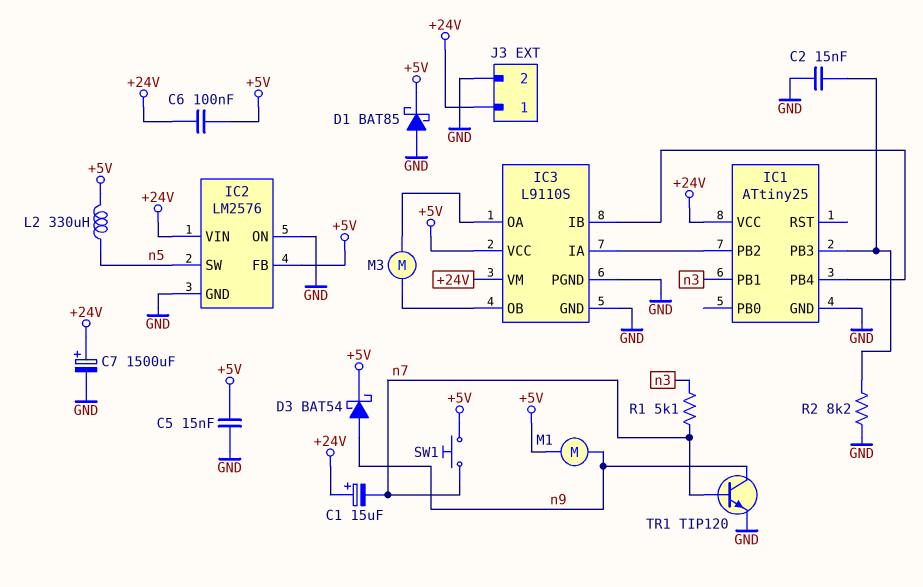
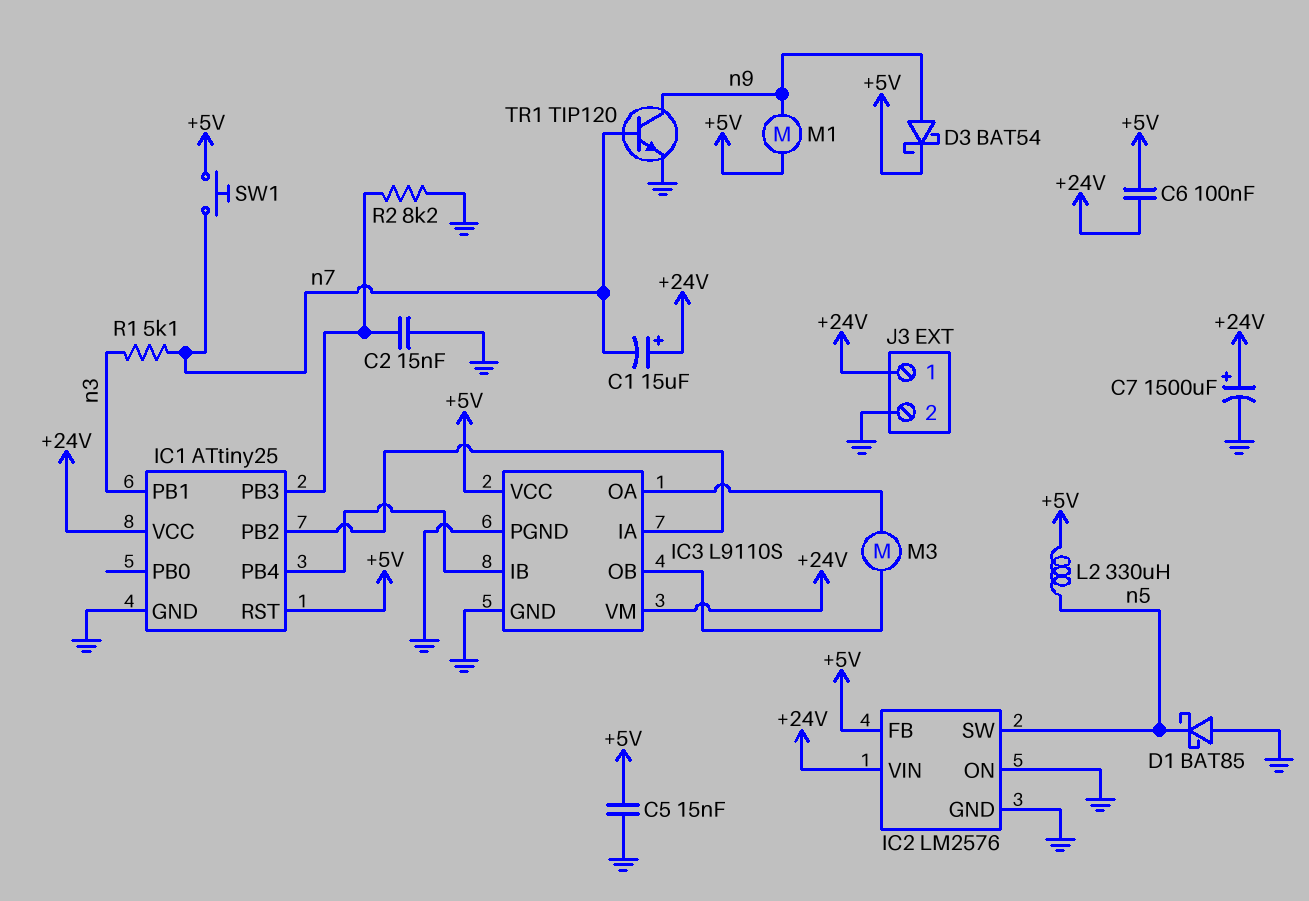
D1: schottky BAT85 (A GND, K +5V) -> schottky BAT85 (A GND, K n5)
IC1 pin RST: none -> +5V

